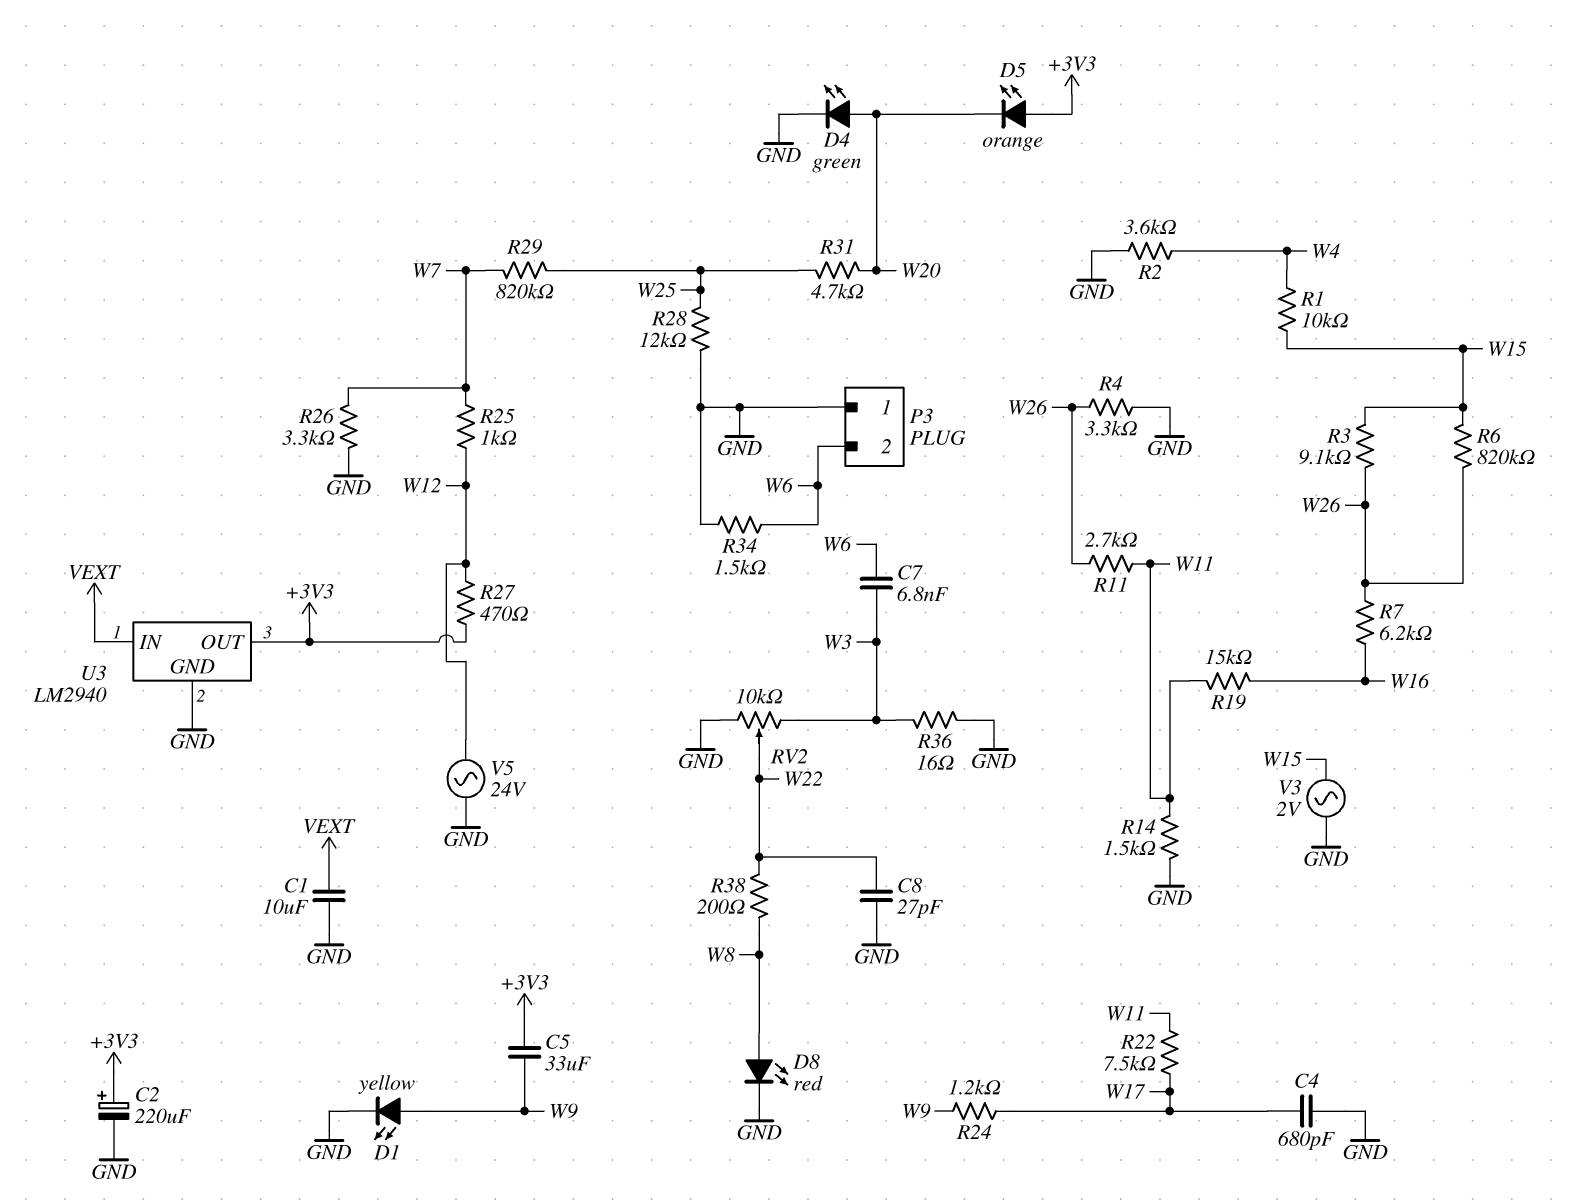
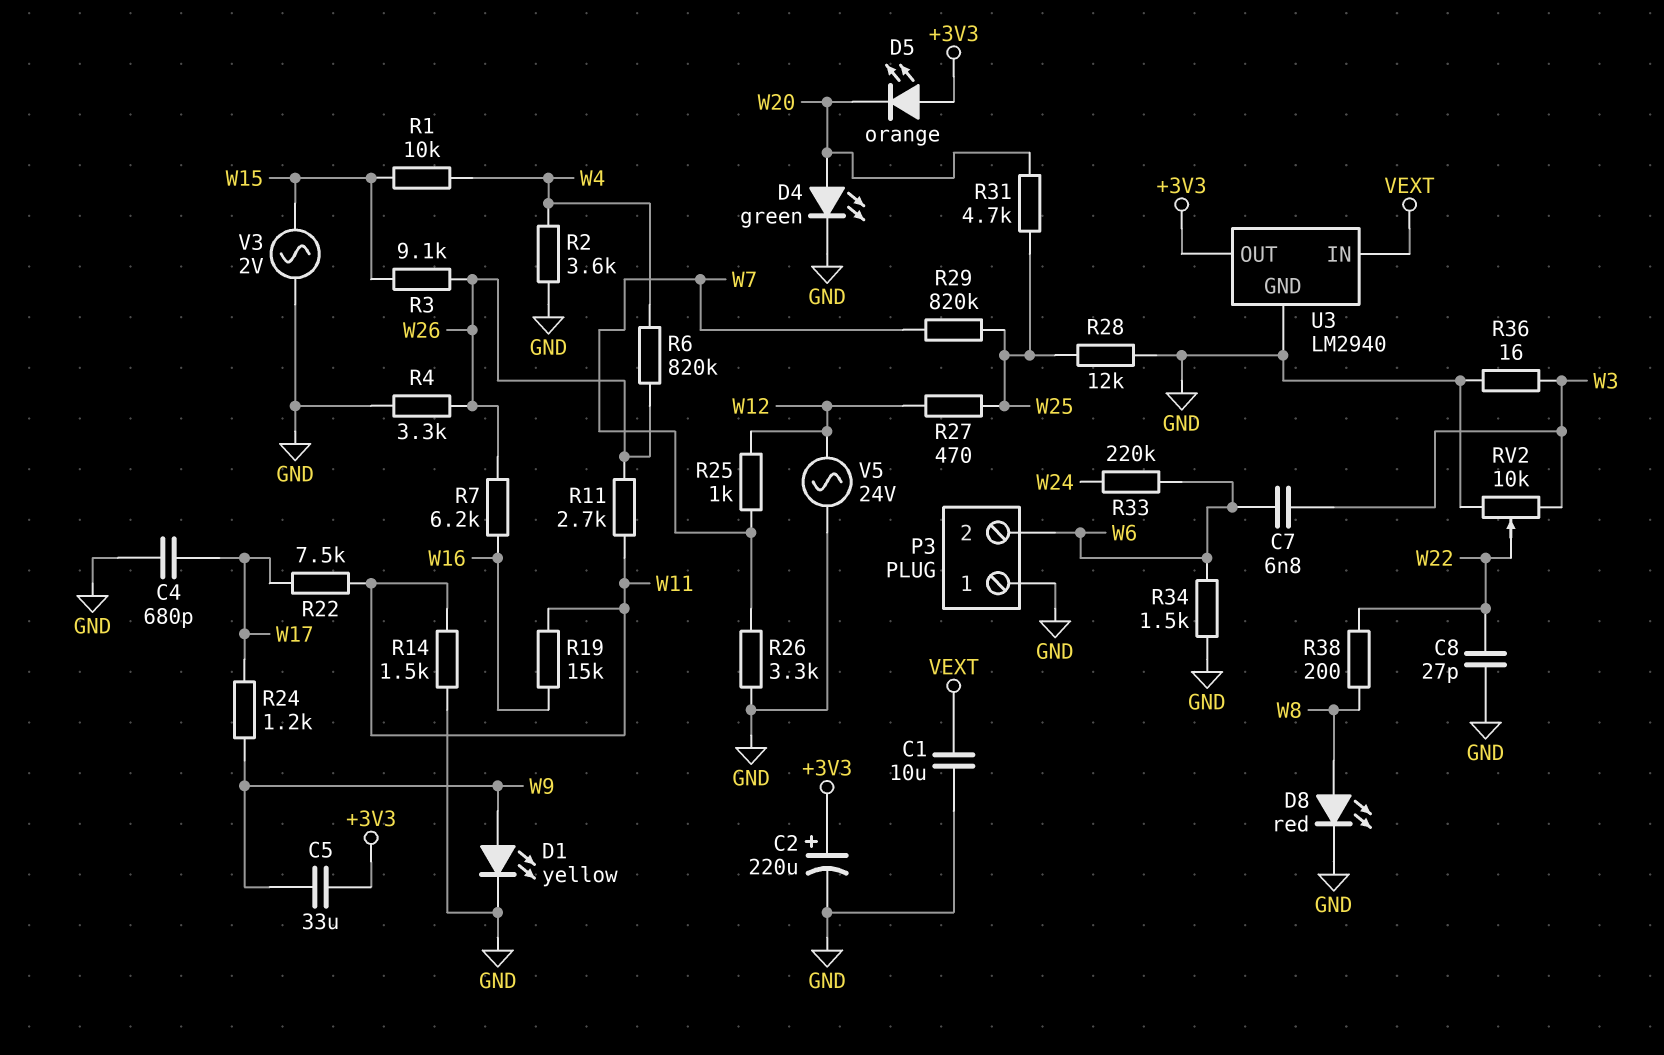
R6: 820k (W15, W26) -> 820k (W4, W26)
R27: 470 (+3V3, W12) -> 470 (W12, W25)
R33: none -> 220k (W6, W24)

